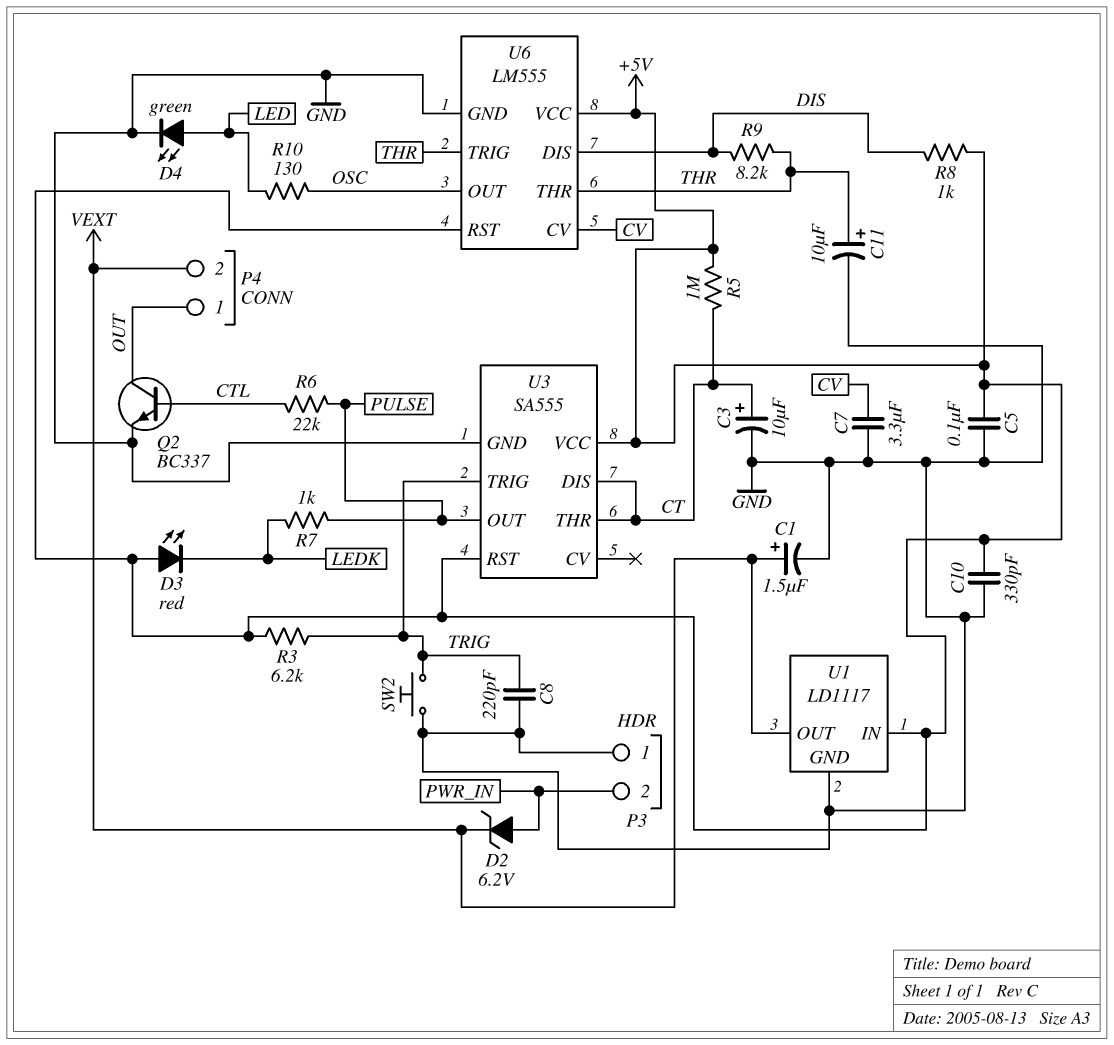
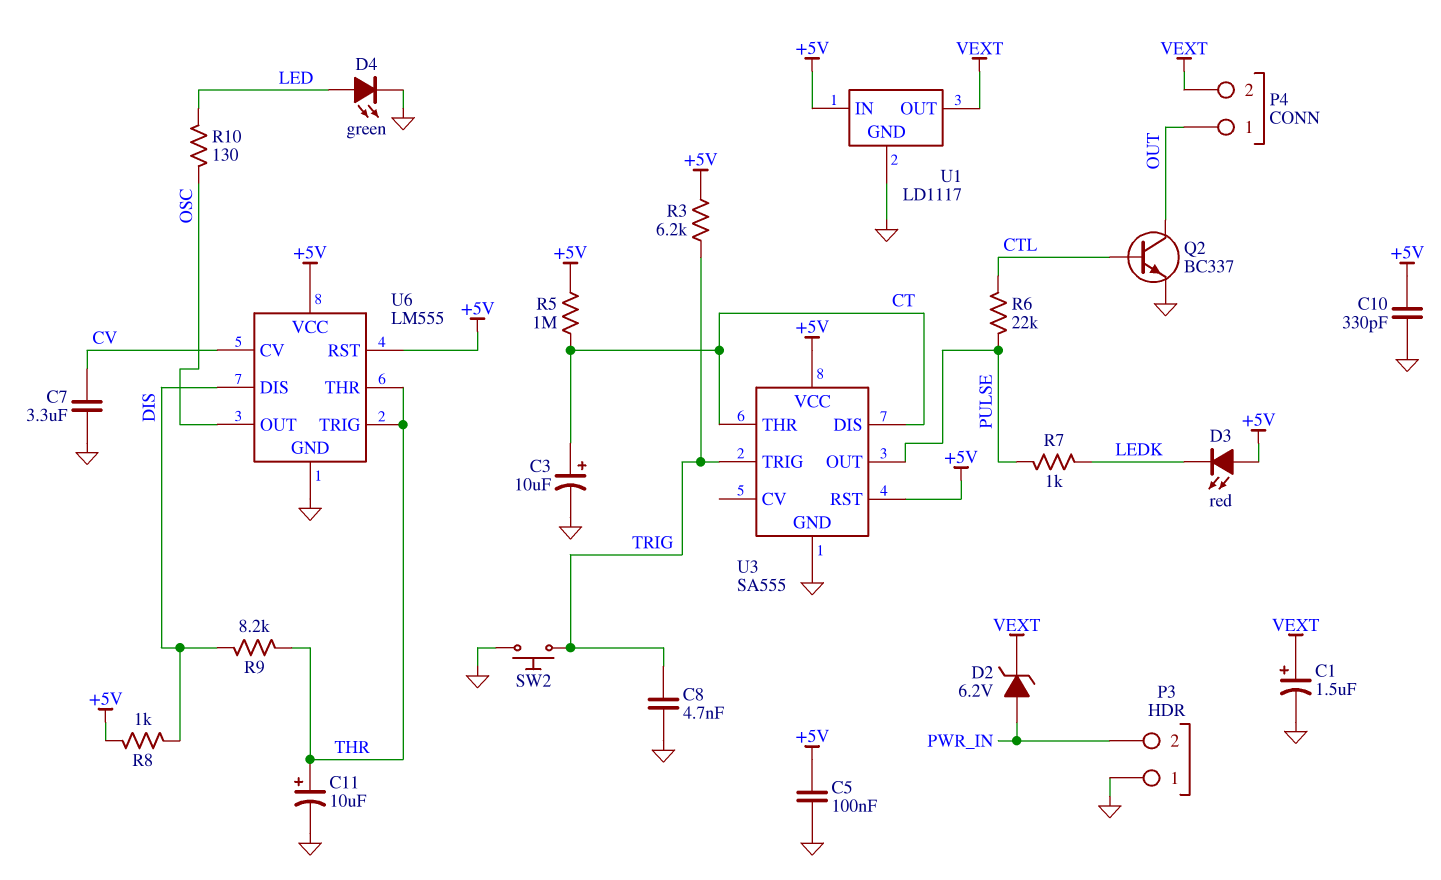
C8: 220pF (GND, TRIG) -> 4.7nF (GND, TRIG)

